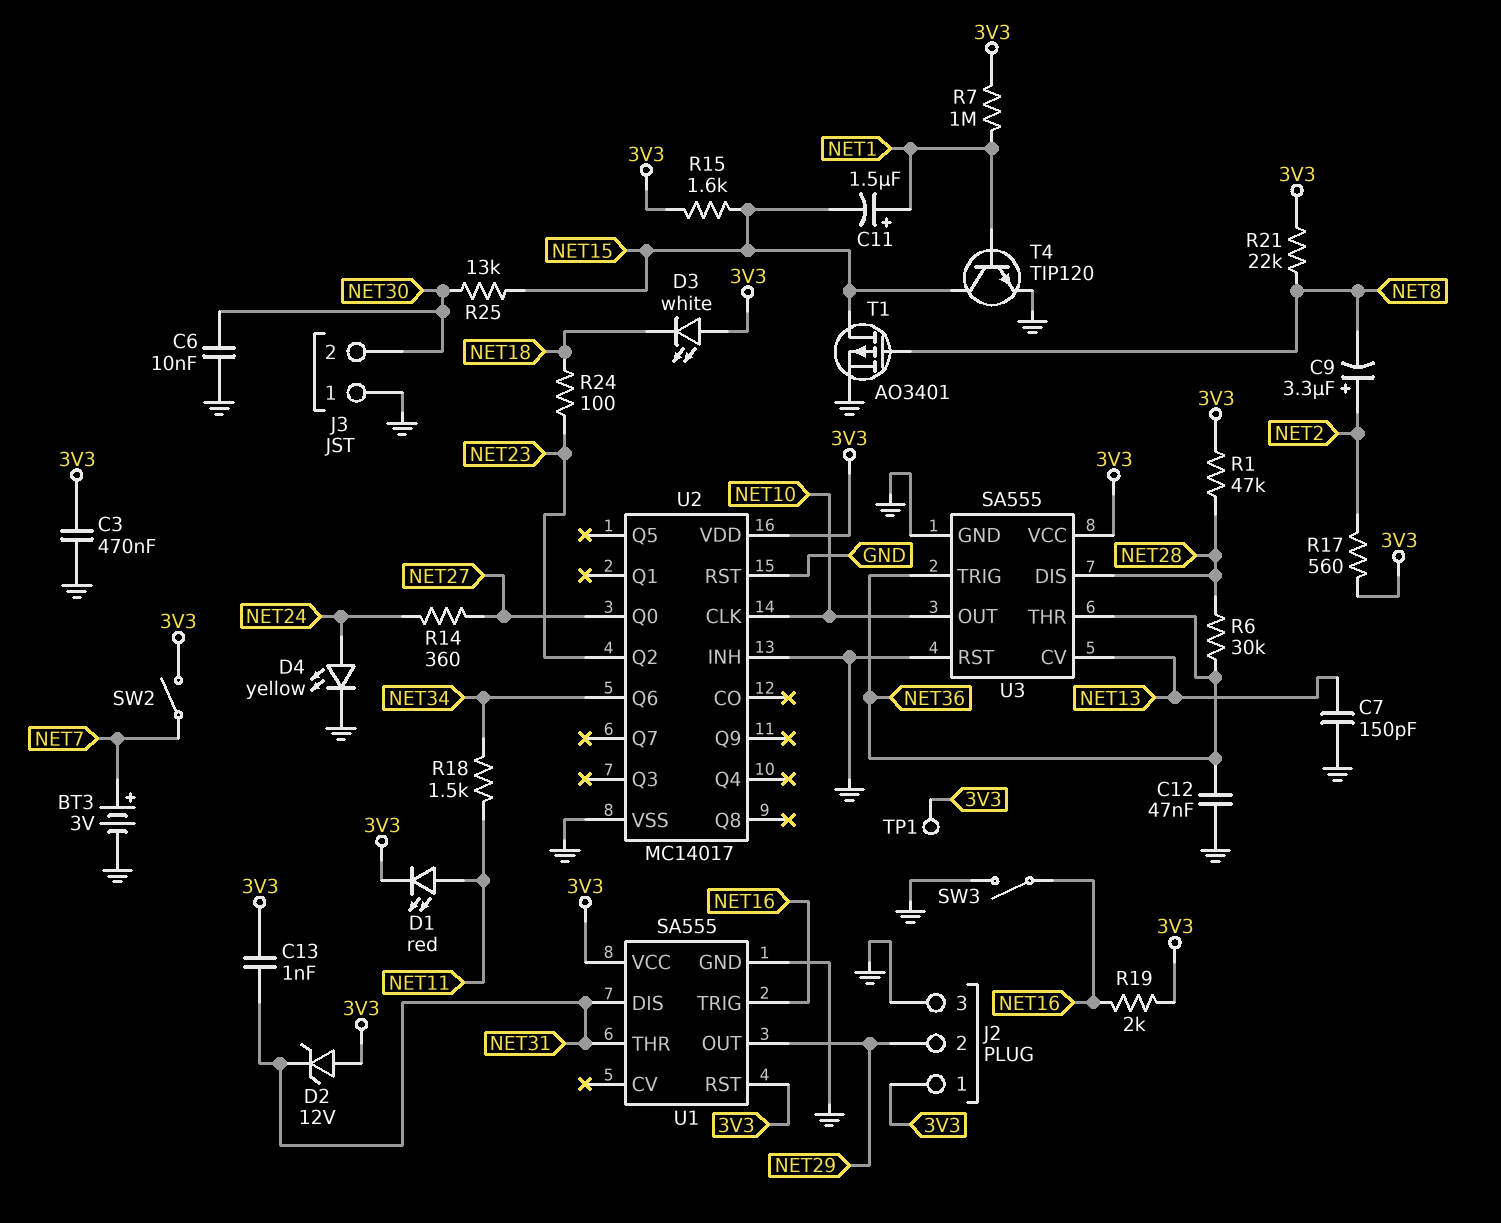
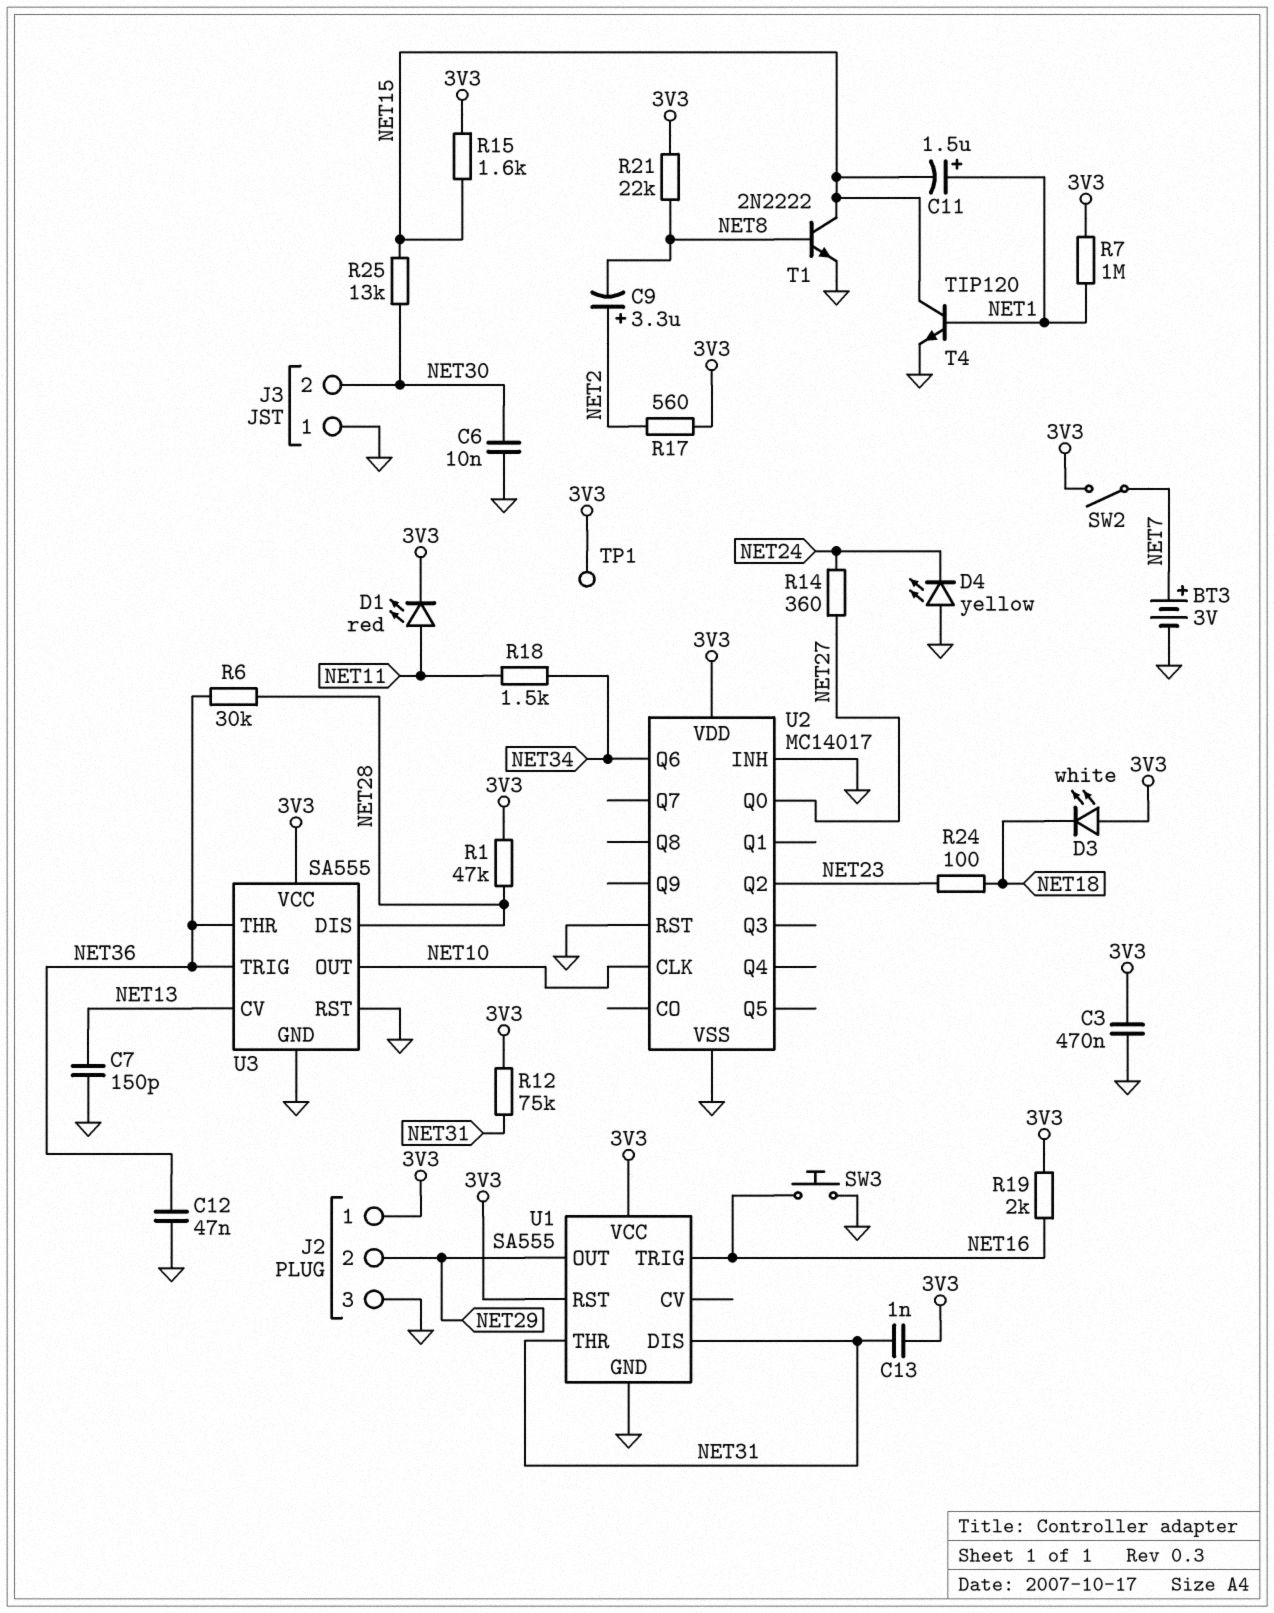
D2: zener 12V (A 3V3, K NET31) -> none
D4: LED yellow (A NET24, K GND) -> LED yellow (A GND, K NET24)
R12: none -> 75k (3V3, NET31)
SW3: switch (GND, NET16) -> button (GND, NET16)
T1: PMOS AO3401 (G NET8, D NET15, S GND) -> NPN 2N2222 (B NET8, C NET15, E GND)

